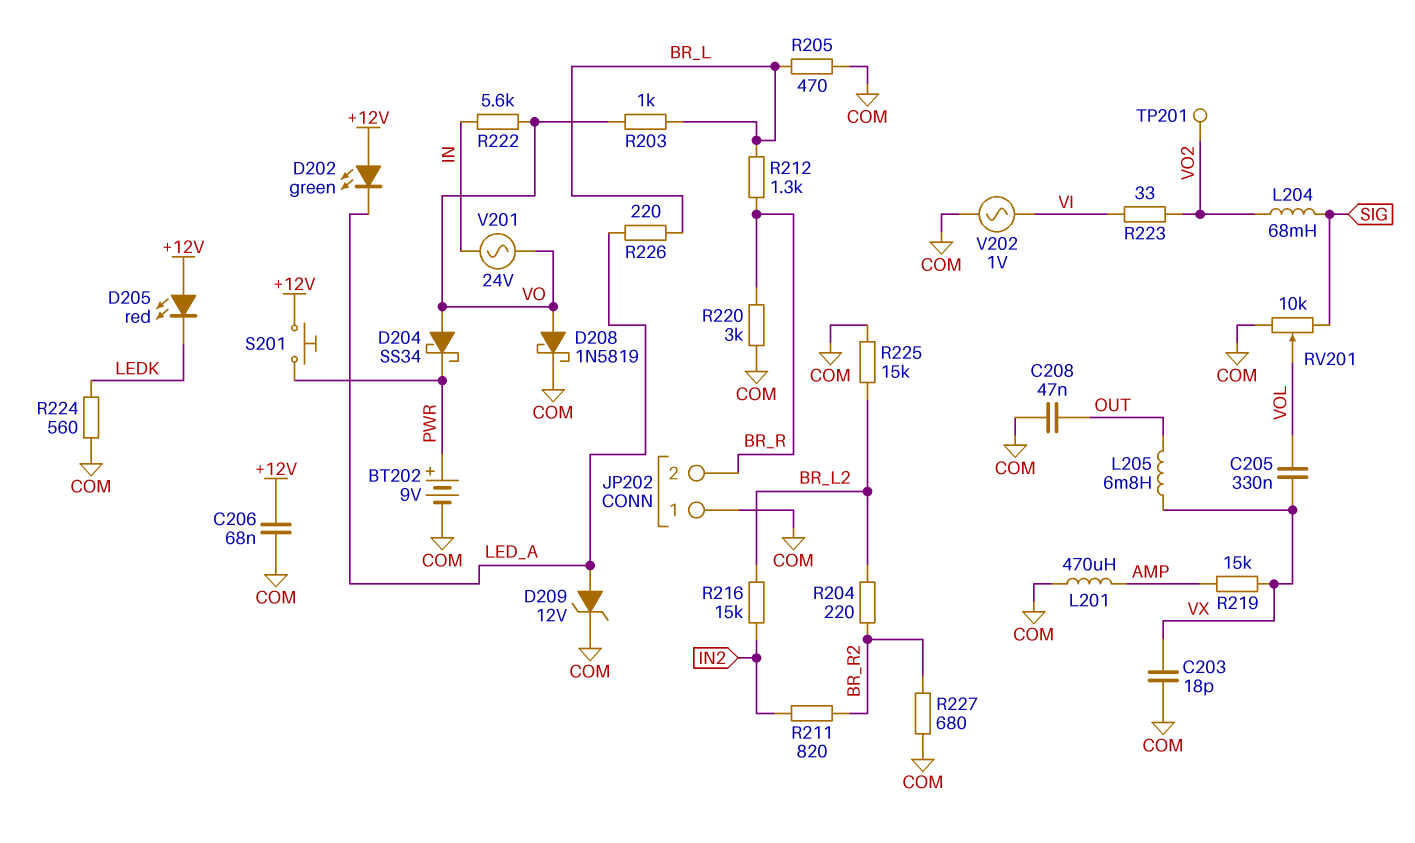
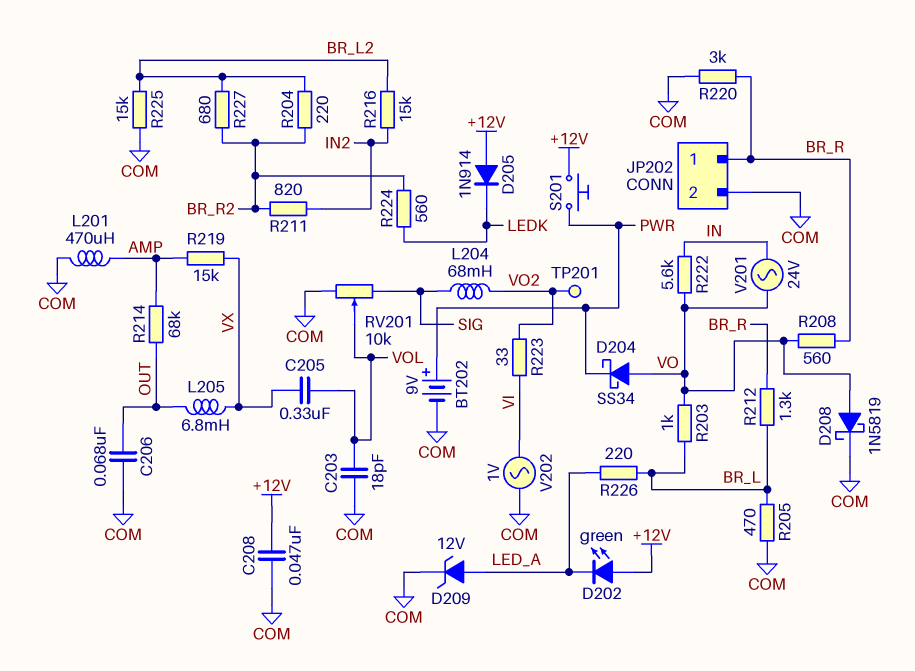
C203: 18pF (COM, VX) -> 18pF (COM, VOL)
C206: 68nF (+12V, COM) -> 68nF (COM, OUT)
C208: 47nF (COM, OUT) -> 47nF (+12V, COM)
D205: LED red (A +12V, K LEDK) -> diode 1N914 (A +12V, K LEDK)
JP202 pin 1: COM -> BR_R
JP202 pin 2: BR_R -> COM
R208: none -> 560 (BR_R, VO)
R214: none -> 68k (AMP, OUT)
R224: 560 (COM, LEDK) -> 560 (BR_R2, LEDK)
R227: 680 (BR_R2, COM) -> 680 (BR_L2, BR_R2)

